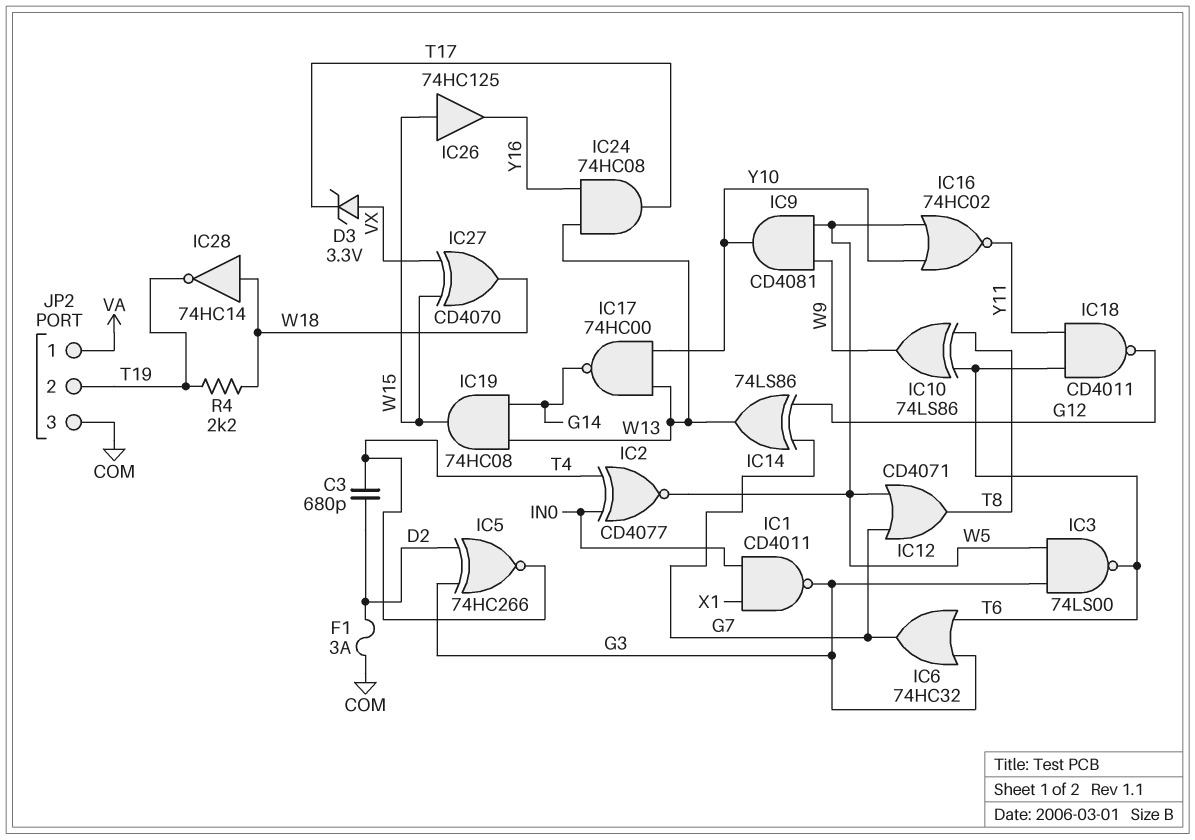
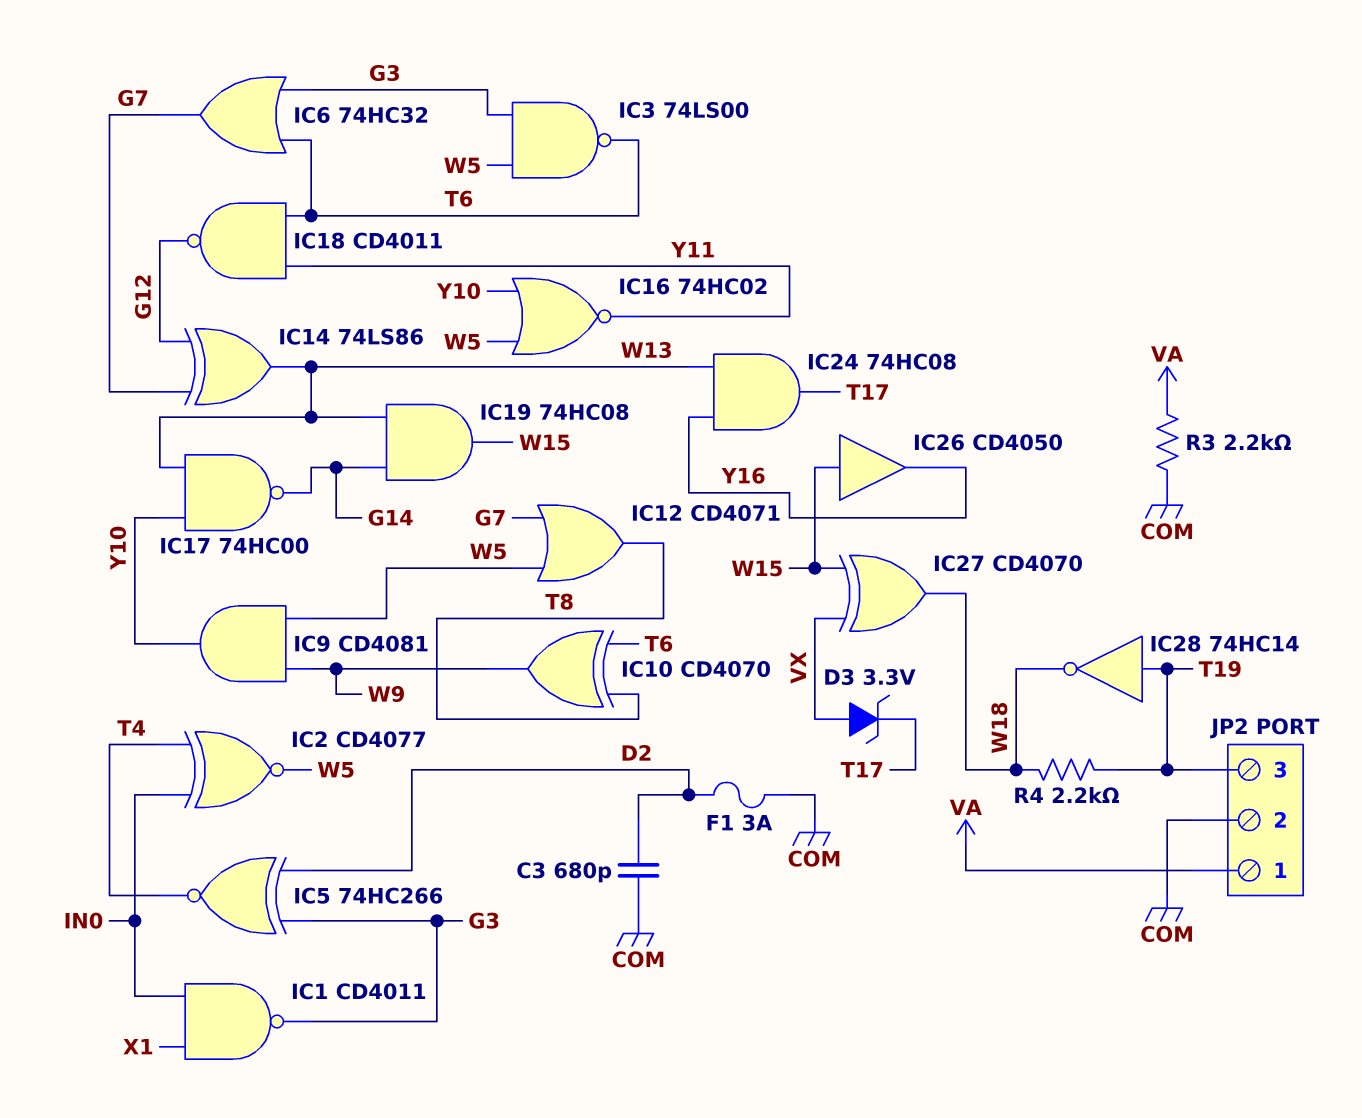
C3: 680pF (D2, T4) -> 680pF (COM, D2)
IC10: XOR 74LS86 (in T6, in T8, out W9) -> XOR CD4070 (in T6, in T8, out W9)
IC26: buffer 74HC125 (in W15, out Y16) -> buffer CD4050 (in W15, out Y16)
IC28: NOT 74HC14 (in W18, out T19) -> NOT 74HC14 (in T19, out W18)
JP2 pin 2: T19 -> COM
JP2 pin 3: COM -> T19
R3: none -> 2.2k (COM, VA)

